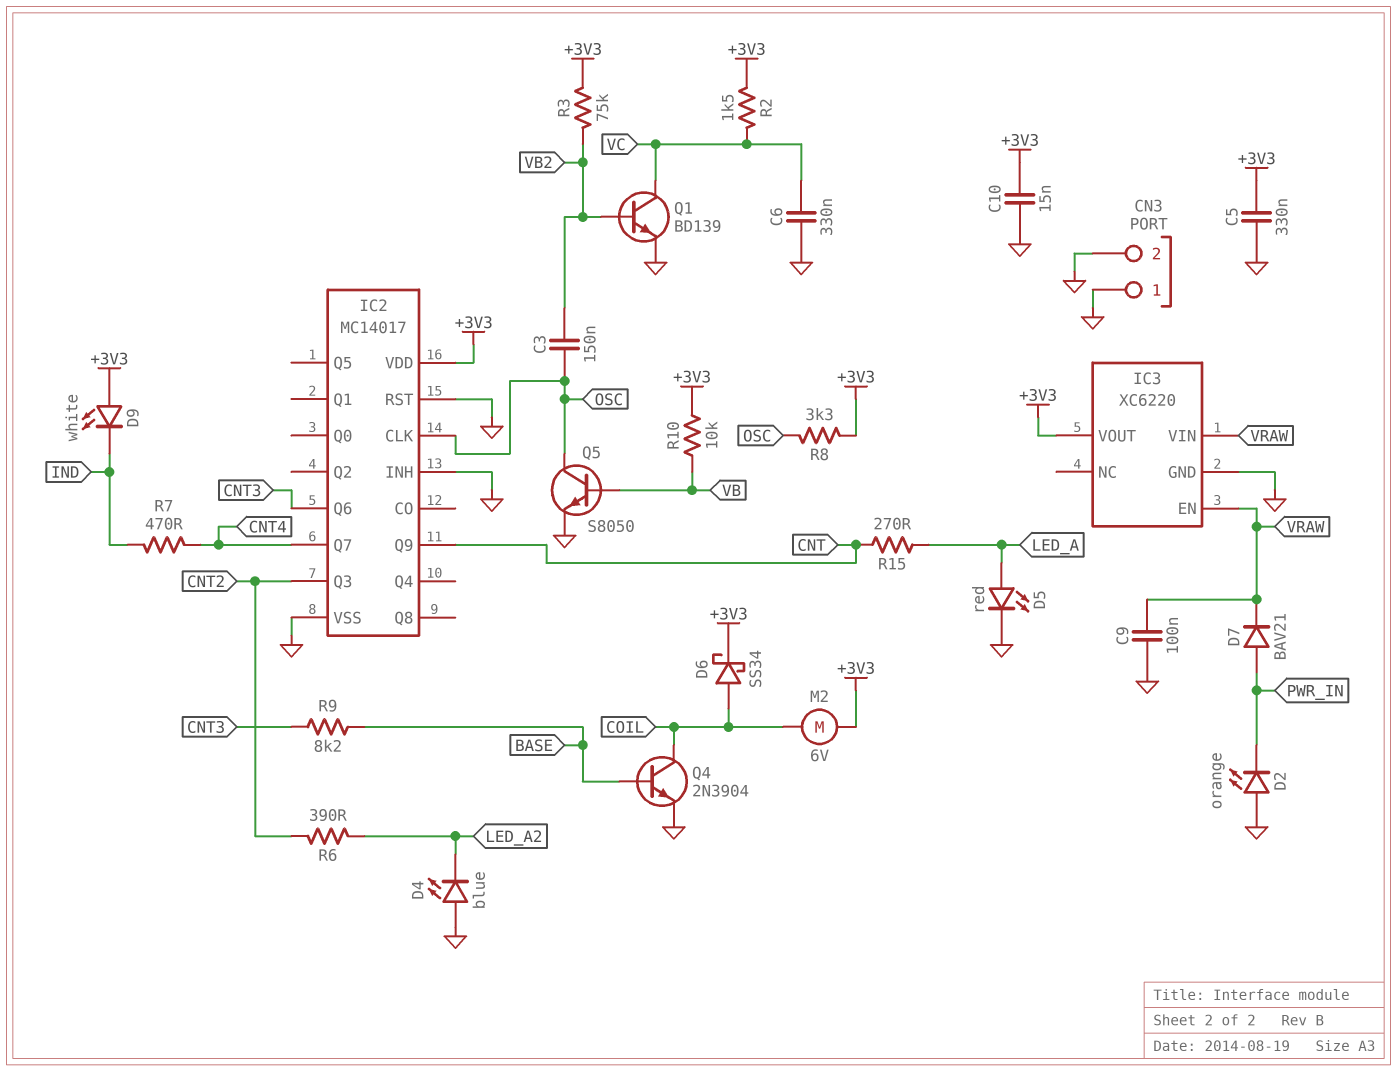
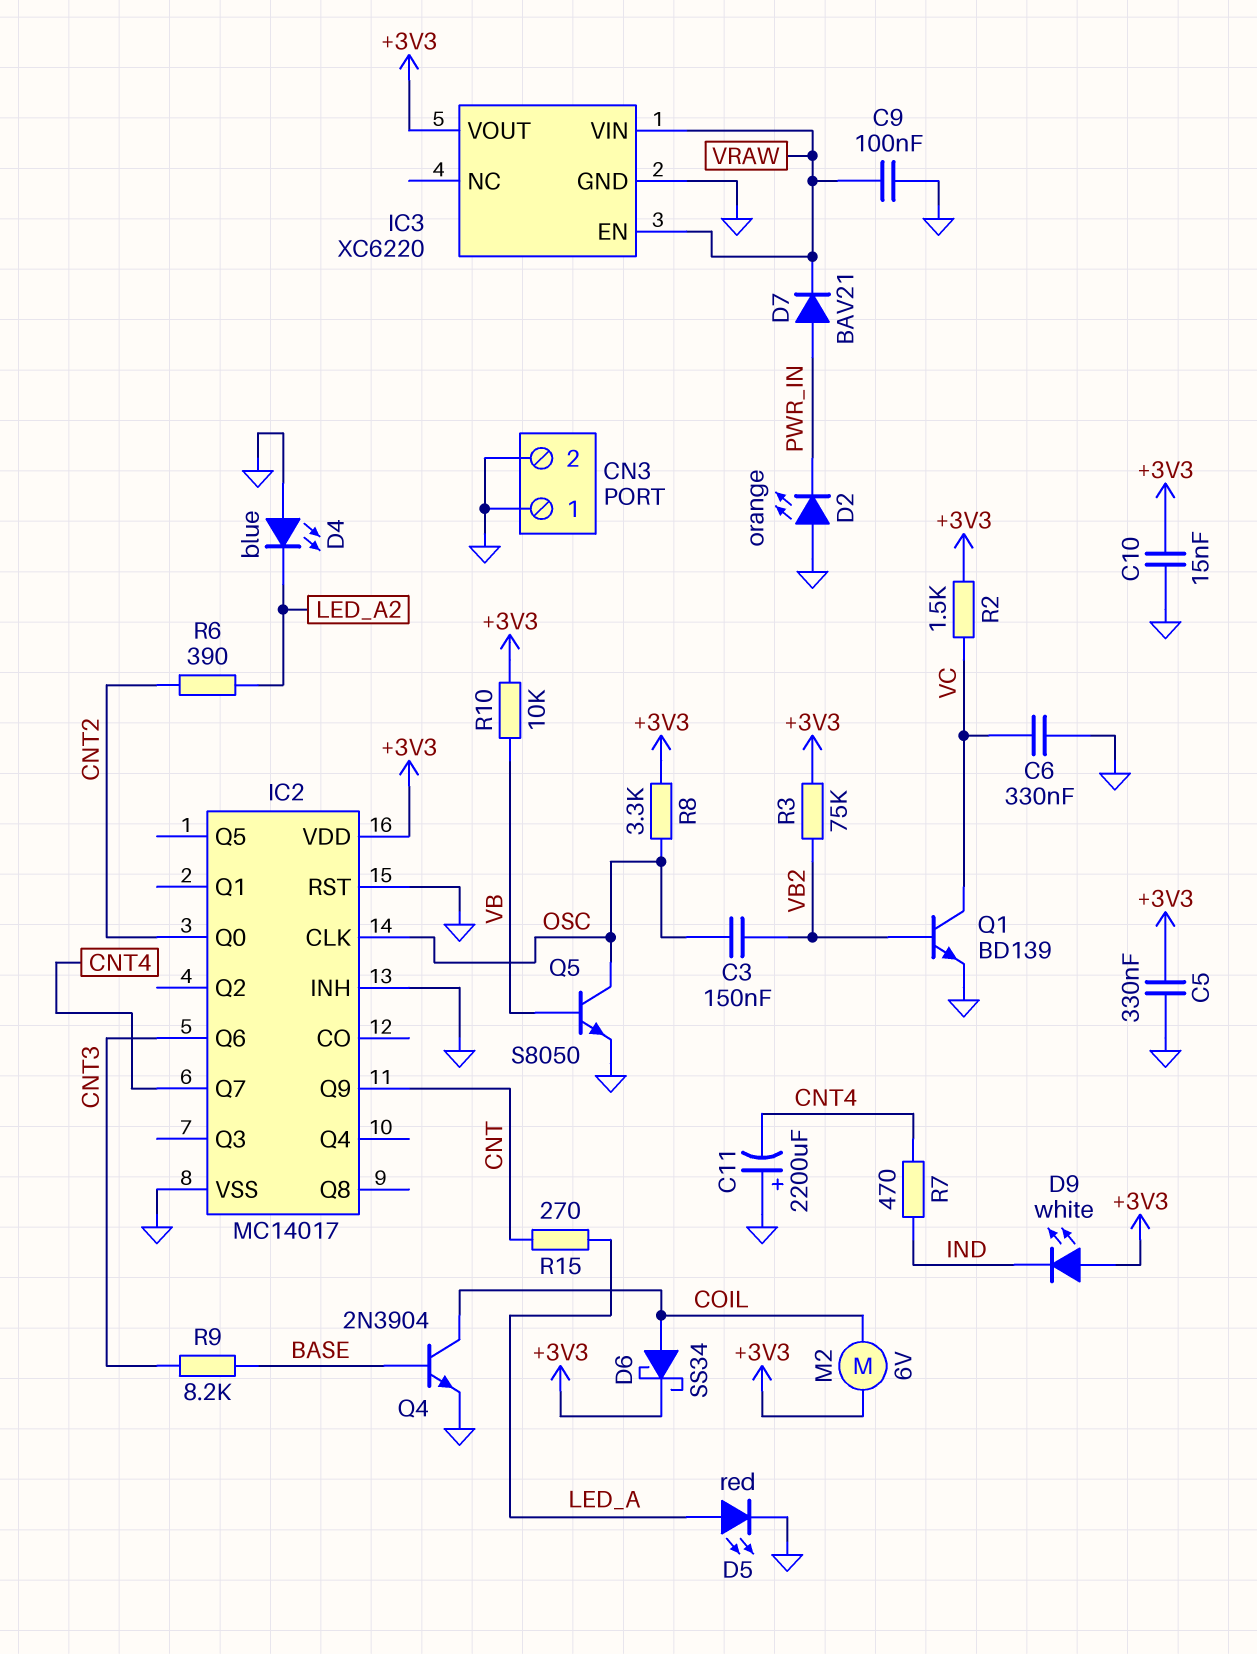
C11: none -> 2200uF (plus GND, minus CNT4)
IC2 pin Q0: none -> CNT2
IC2 pin Q3: CNT2 -> none

